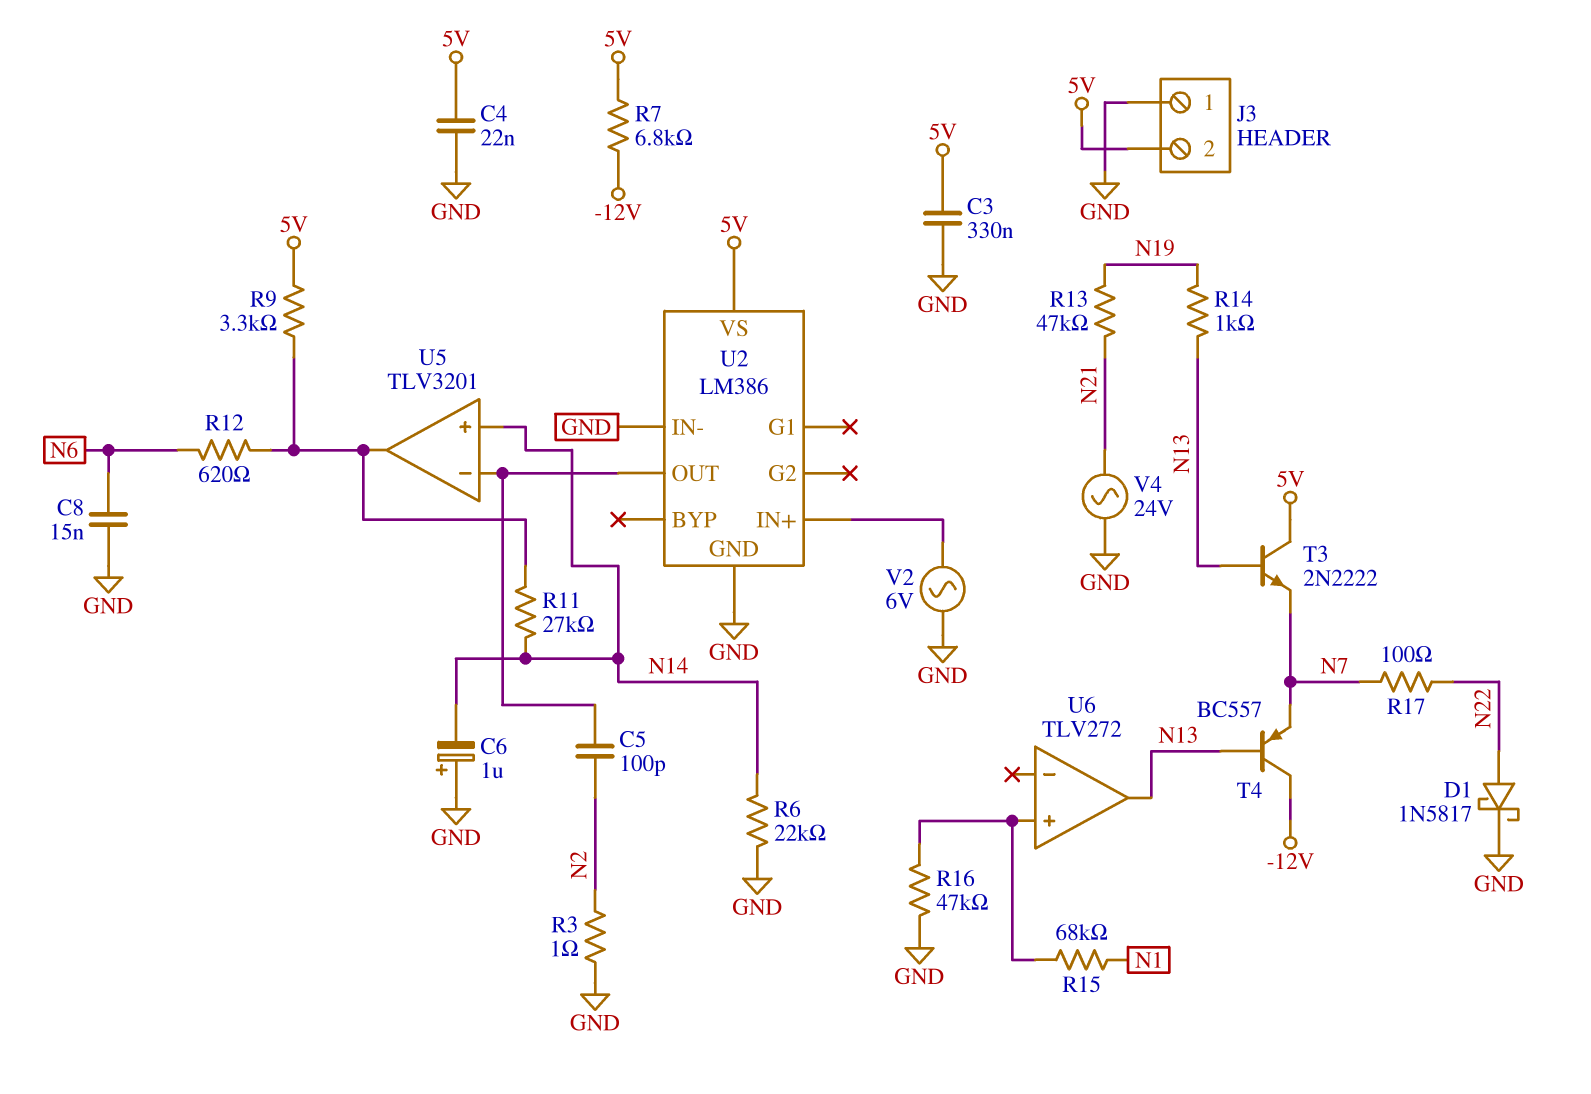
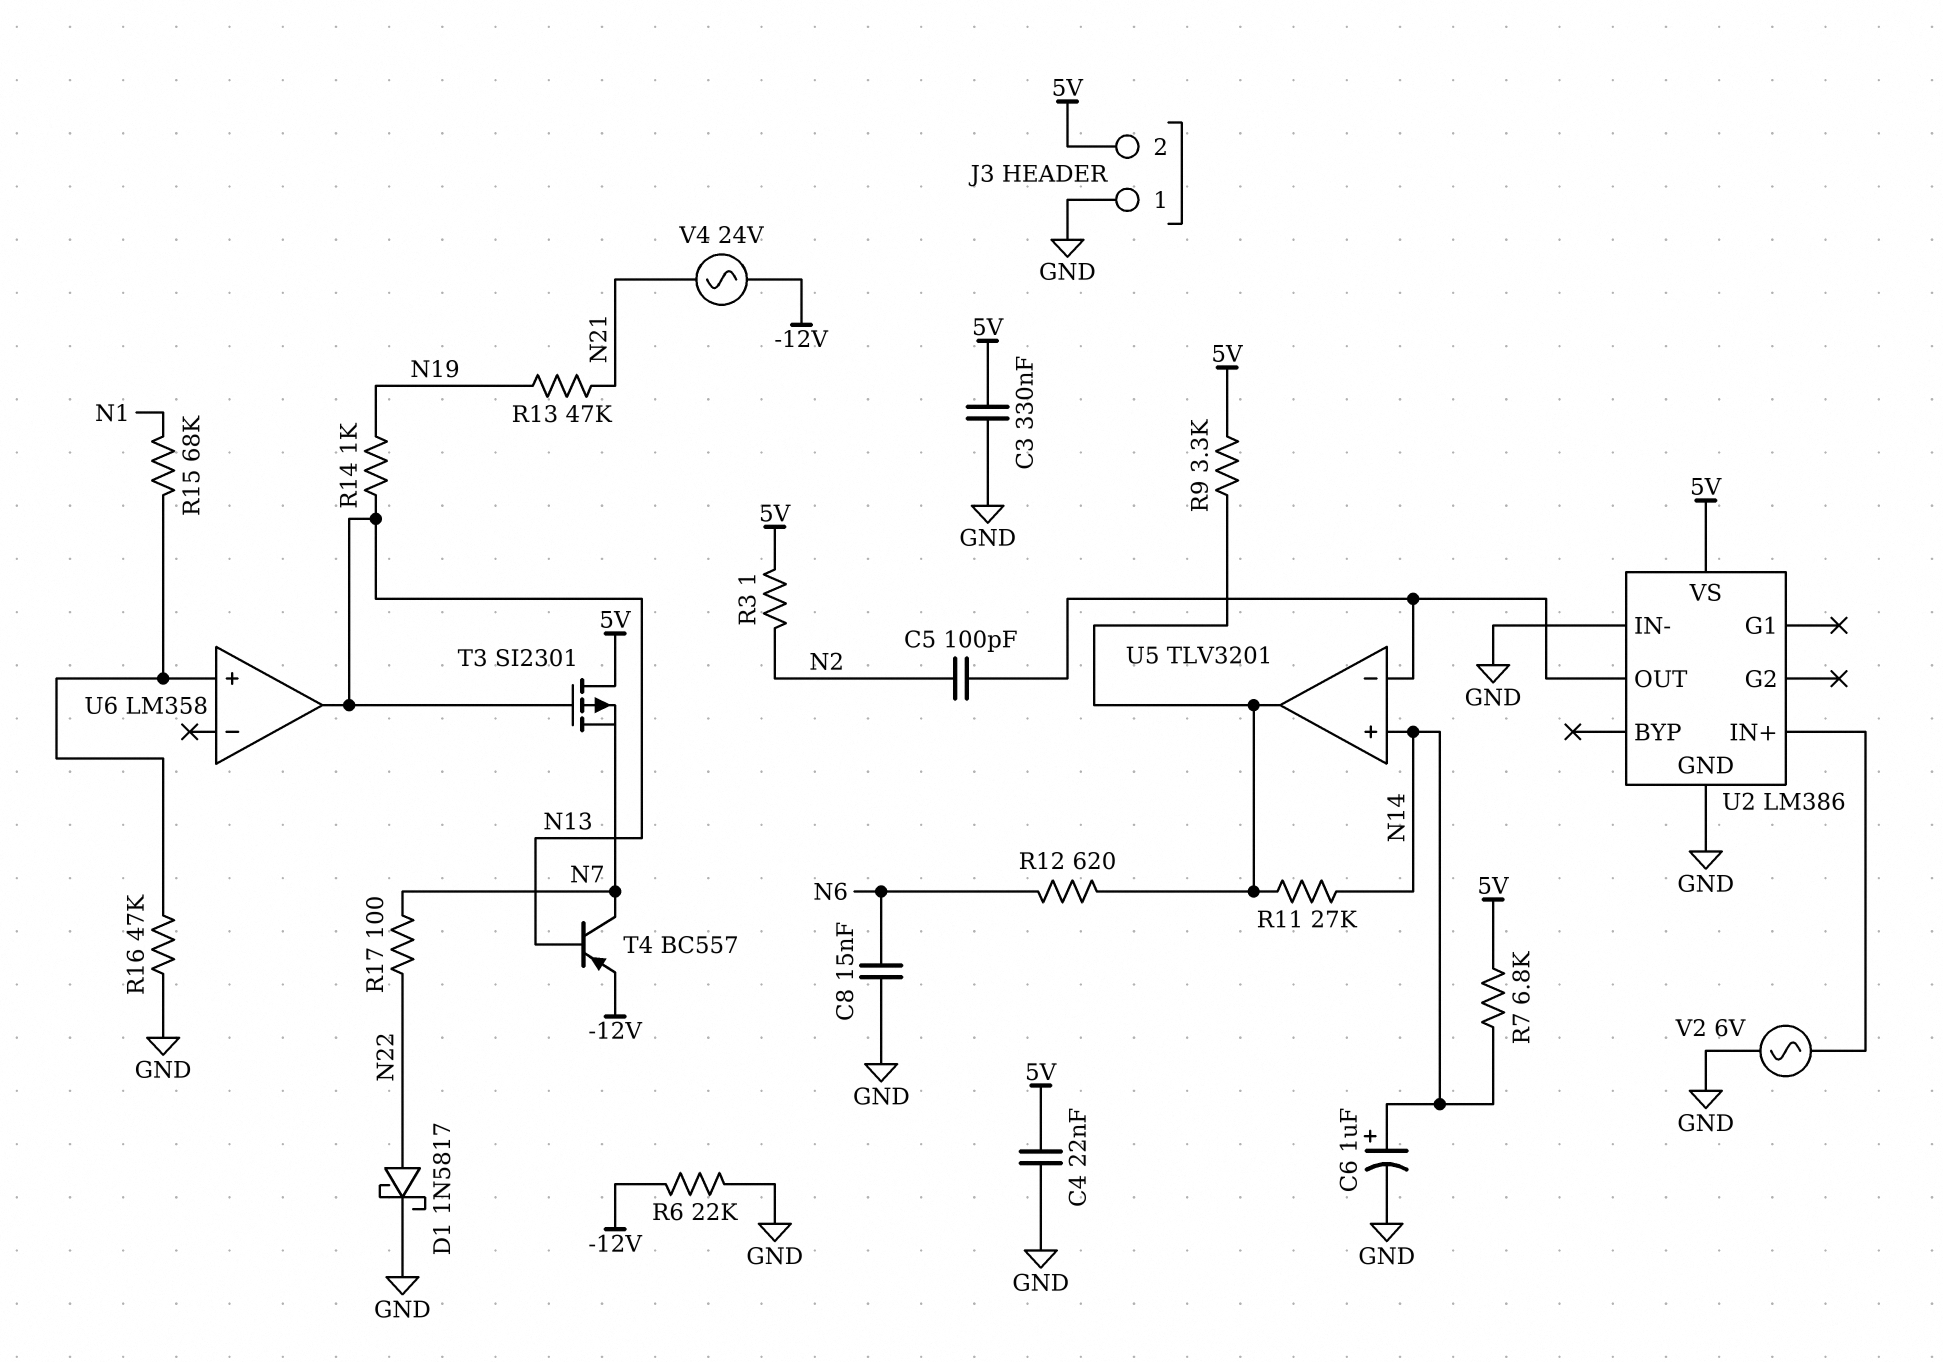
C6: 1uF (plus GND, minus N14) -> 1uF (plus N14, minus GND)
R3: 1 (GND, N2) -> 1 (5V, N2)
R6: 22k (GND, N14) -> 22k (-12V, GND)
R7: 6.8k (-12V, 5V) -> 6.8k (5V, N14)
T3: NPN 2N2222 (B N13, C 5V, E N7) -> PMOS SI2301 (G N13, D 5V, S N7)
T4: PNP BC557 (B N13, C -12V, E N7) -> PNP BC557 (B N13, C N7, E -12V)
U6: TLV272 -> LM358
V4: AC 24V (GND, N21) -> AC 24V (-12V, N21)

